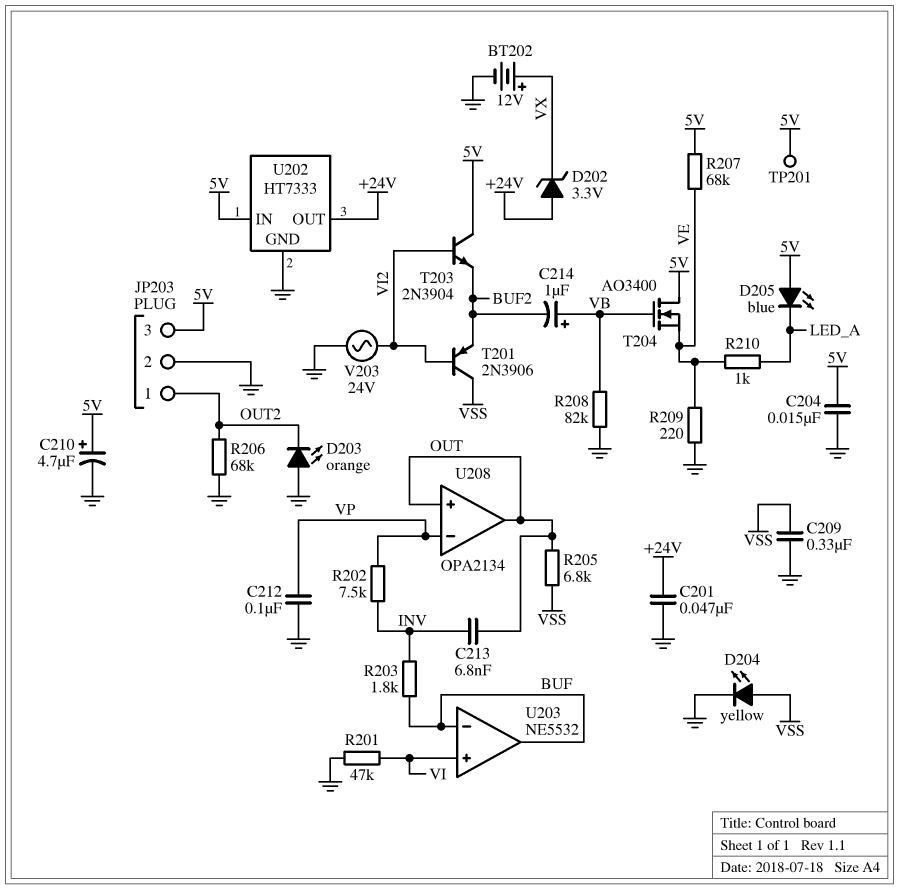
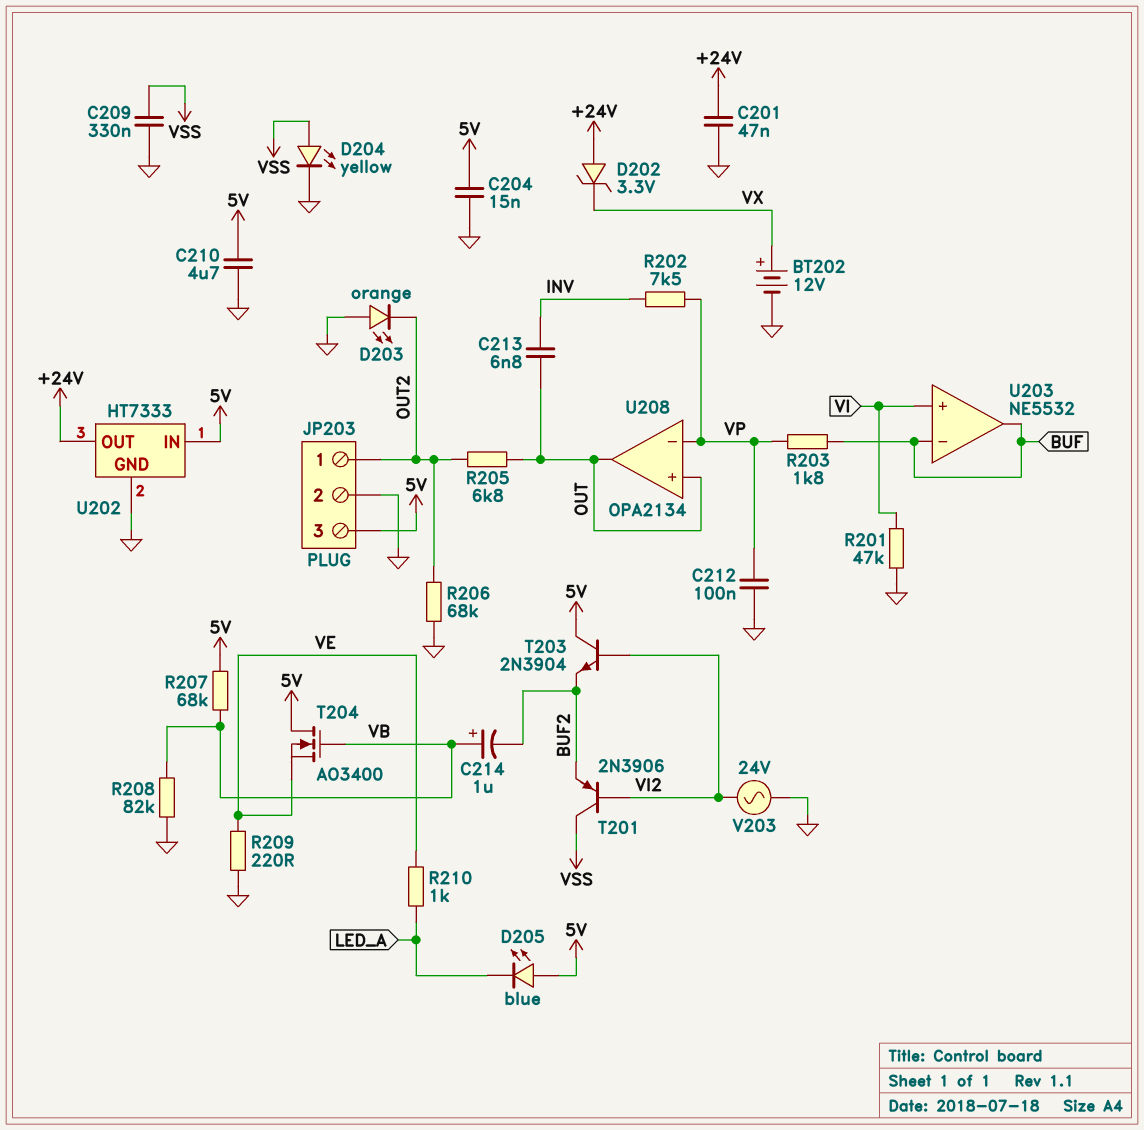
C210: 4.7uF (plus 5V, minus GND) -> 4.7uF (5V, GND)
R203: 1.8k (BUF, INV) -> 1.8k (BUF, VP)
R205: 6.8k (OUT, VSS) -> 6.8k (OUT, OUT2)
R207: 68k (5V, VE) -> 68k (5V, VB)
TP201: test point (5V) -> none

